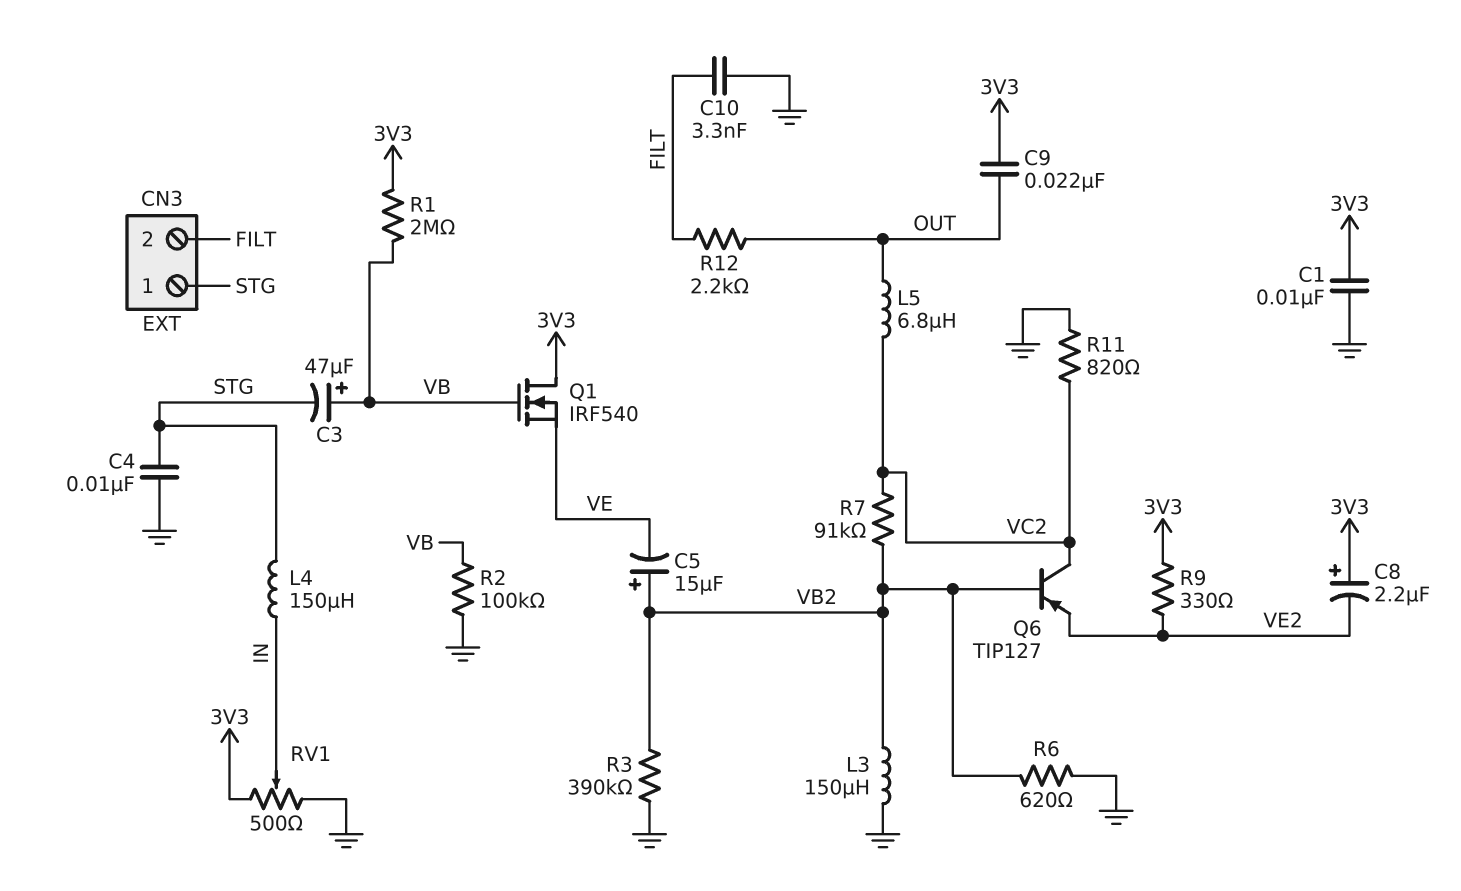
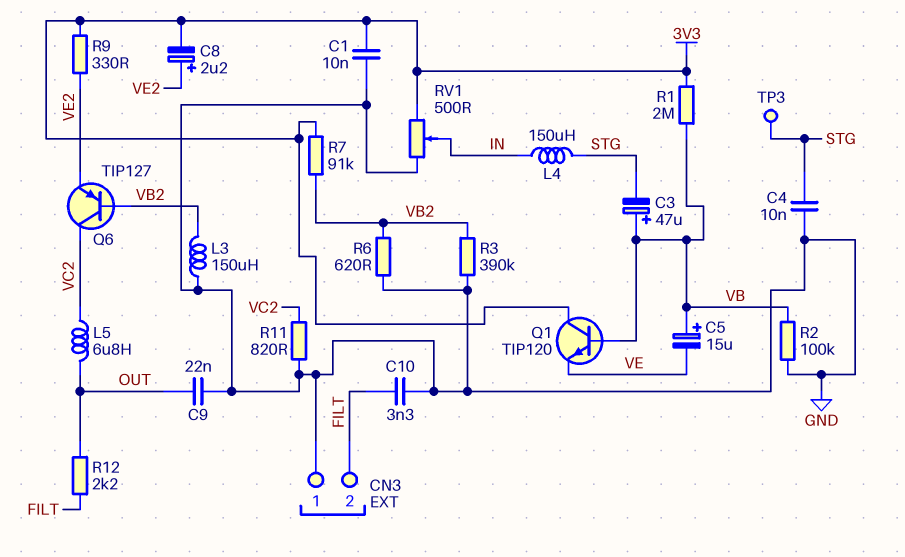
C5: 15uF (plus VB2, minus VE) -> 15uF (plus VB, minus VE)
C8: 2.2uF (plus 3V3, minus VE2) -> 2.2uF (plus VE2, minus 3V3)
C9: 22nF (3V3, OUT) -> 22nF (GND, OUT)
CN3 pin 1: STG -> GND
Q1: NMOS IRF540 (G VB, D 3V3, S VE) -> NPN TIP120 (B VB, C 3V3, E VE)
R7: 91k (VB2, VC2) -> 91k (3V3, VB2)
TP3: none -> test point (STG)

